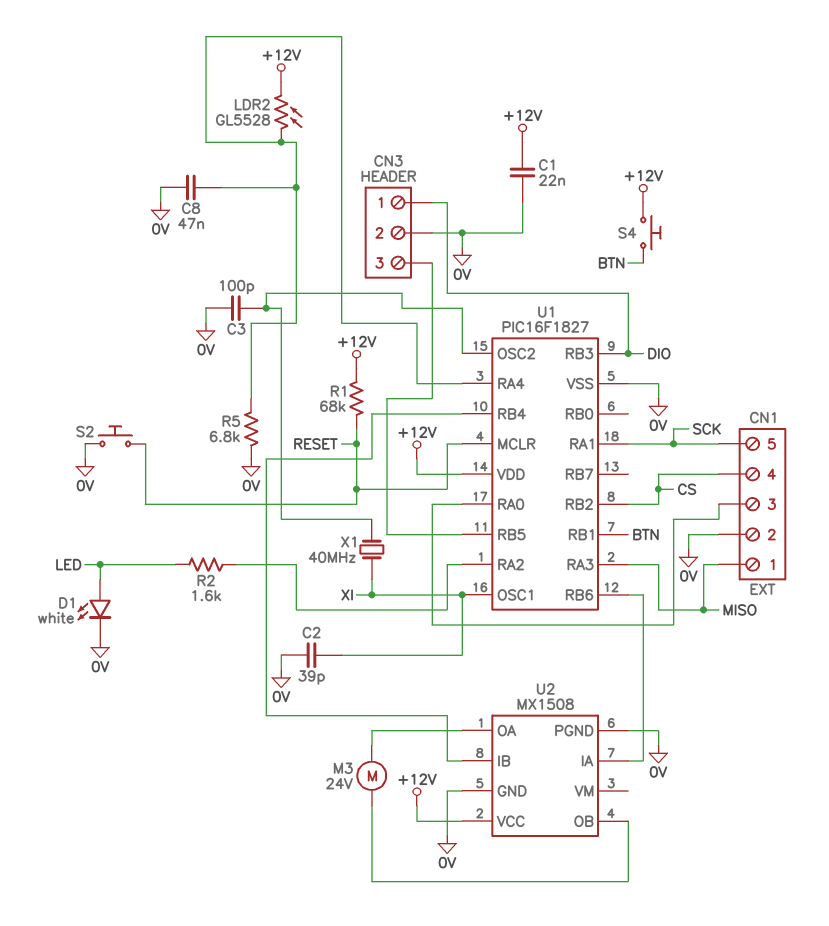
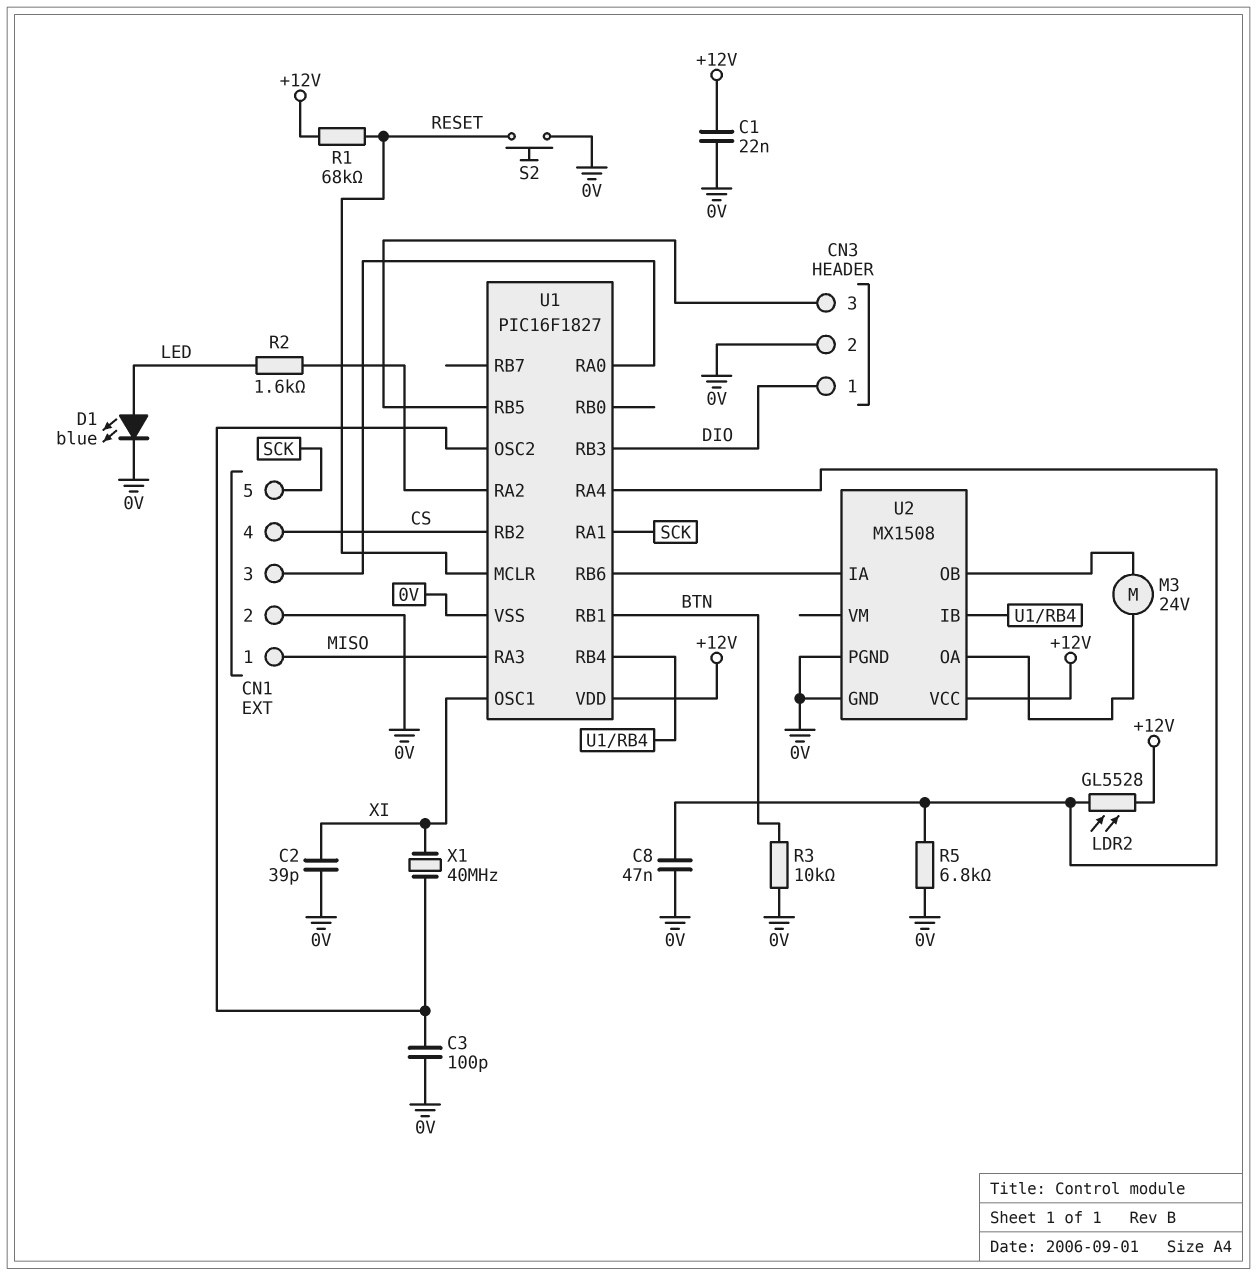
D1: LED white (A LED, K 0V) -> LED blue (A LED, K 0V)
R3: none -> 10k (0V, BTN)
S4: button (+12V, BTN) -> none

